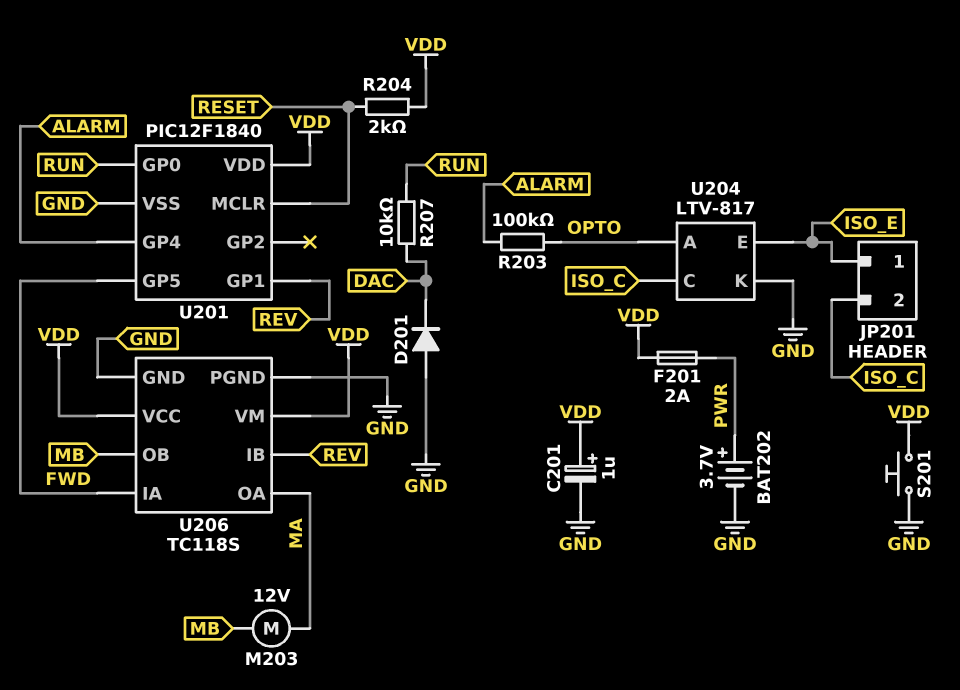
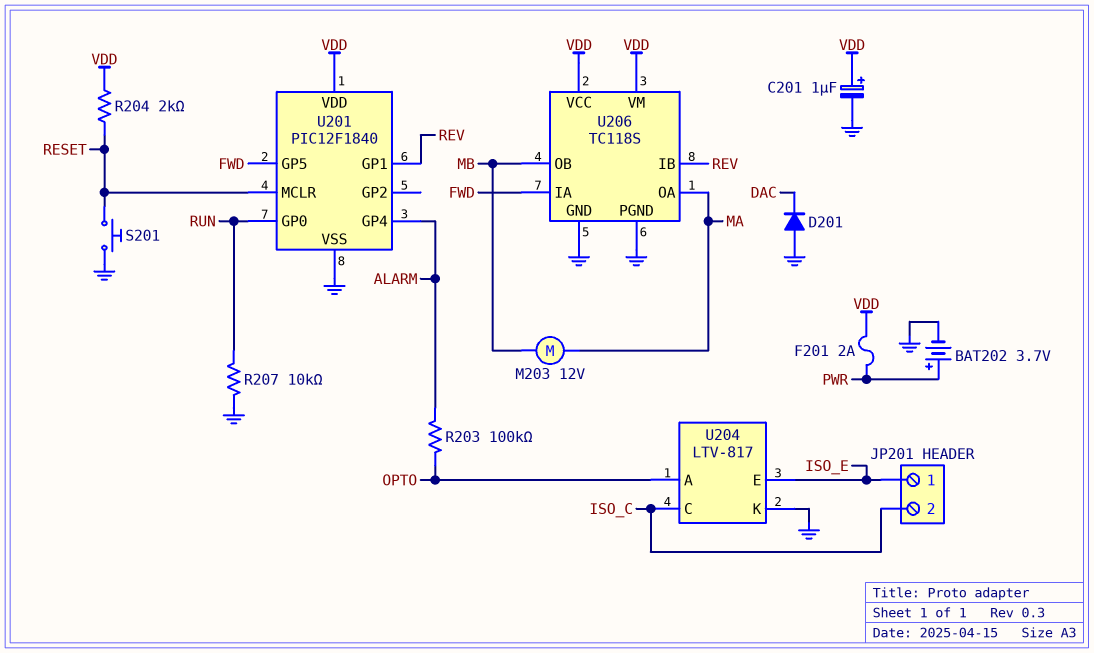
R207: 10k (DAC, RUN) -> 10k (GND, RUN)
S201: button (GND, VDD) -> button (GND, RESET)

